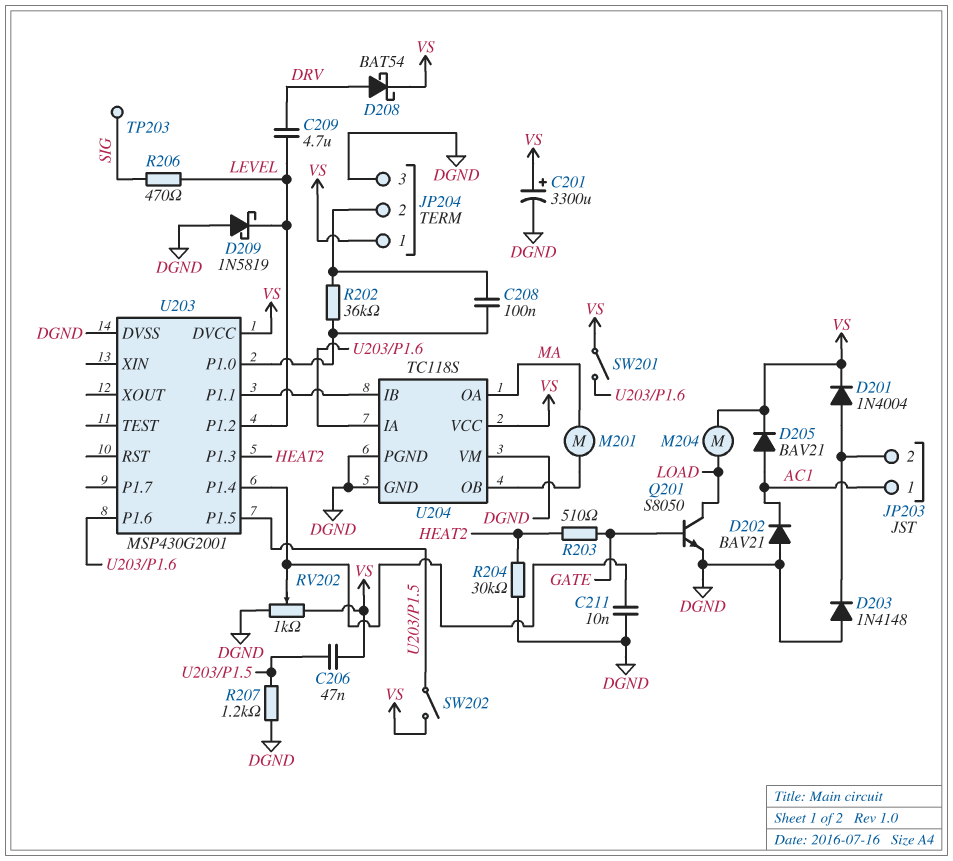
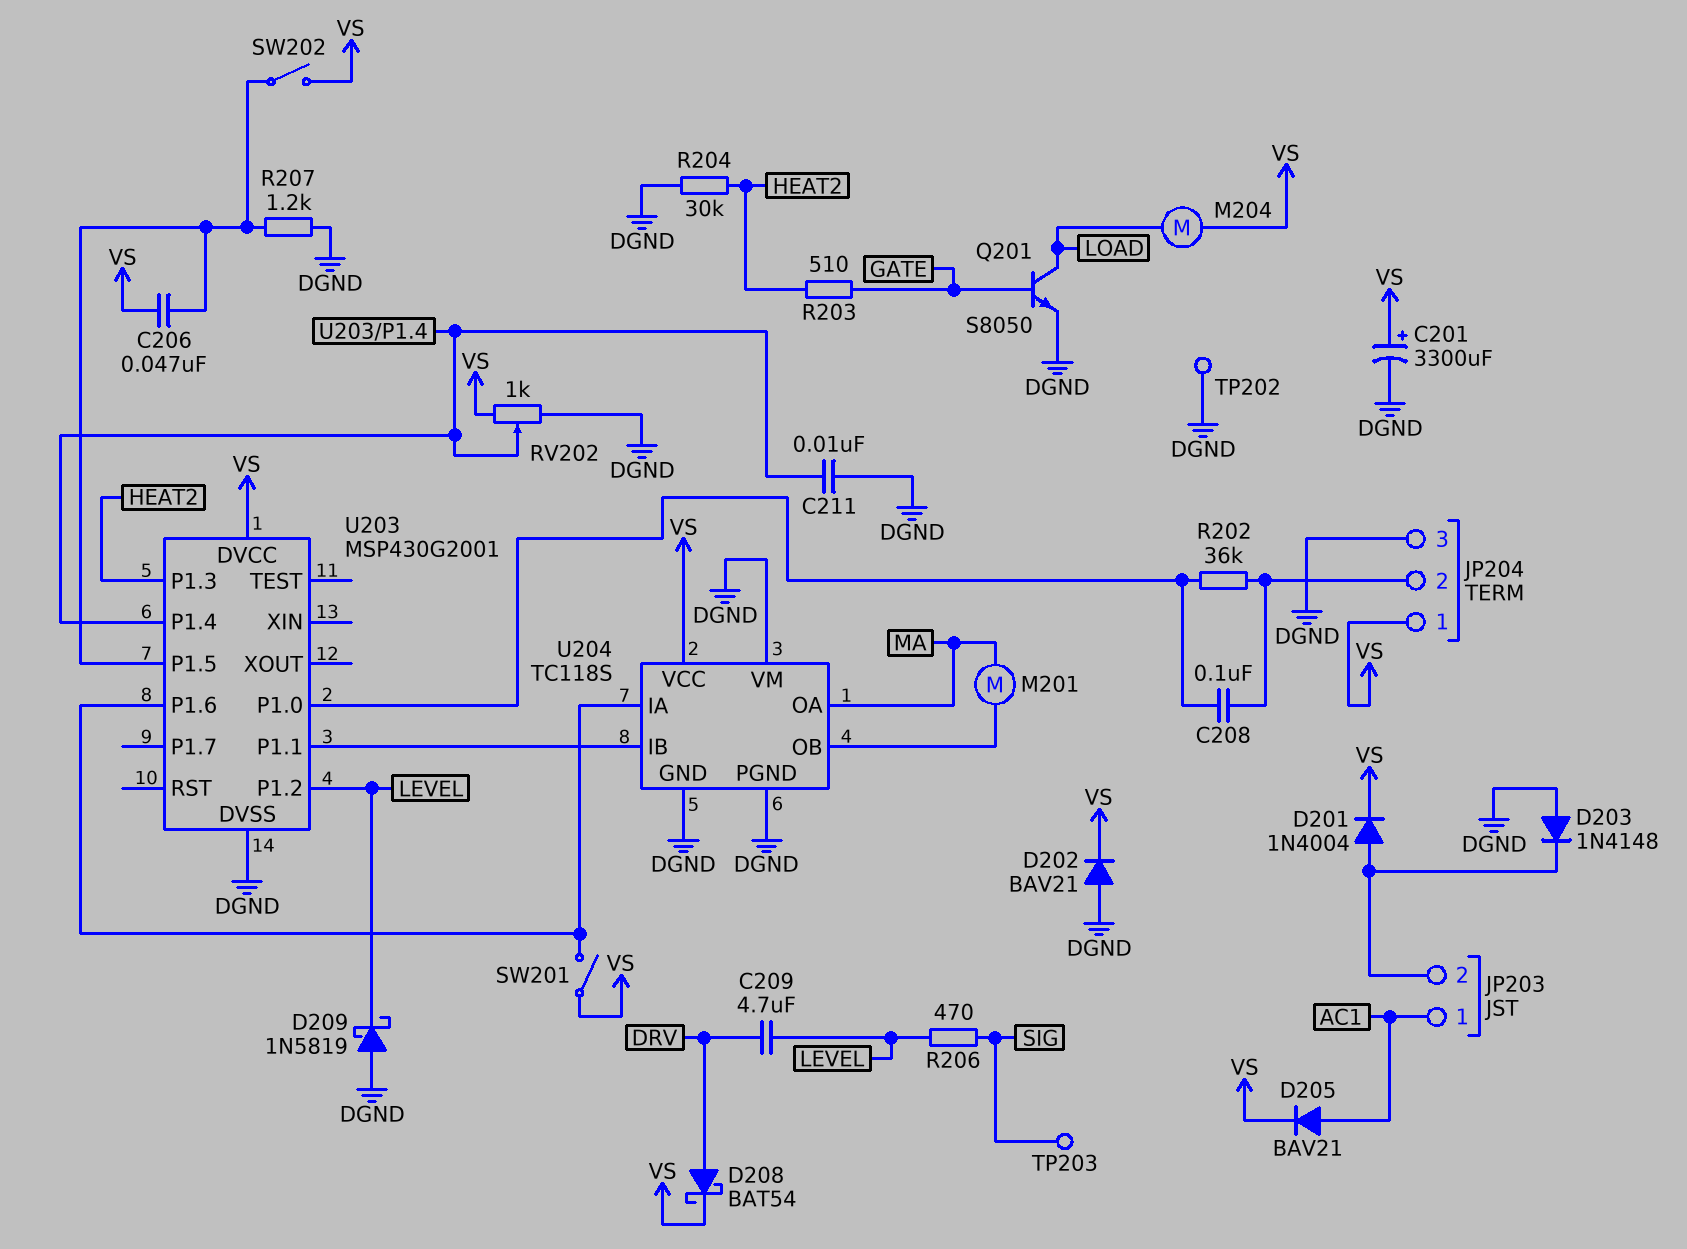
D202: diode BAV21 (A DGND, K AC1) -> diode BAV21 (A DGND, K VS)
TP202: none -> test point (DGND)

